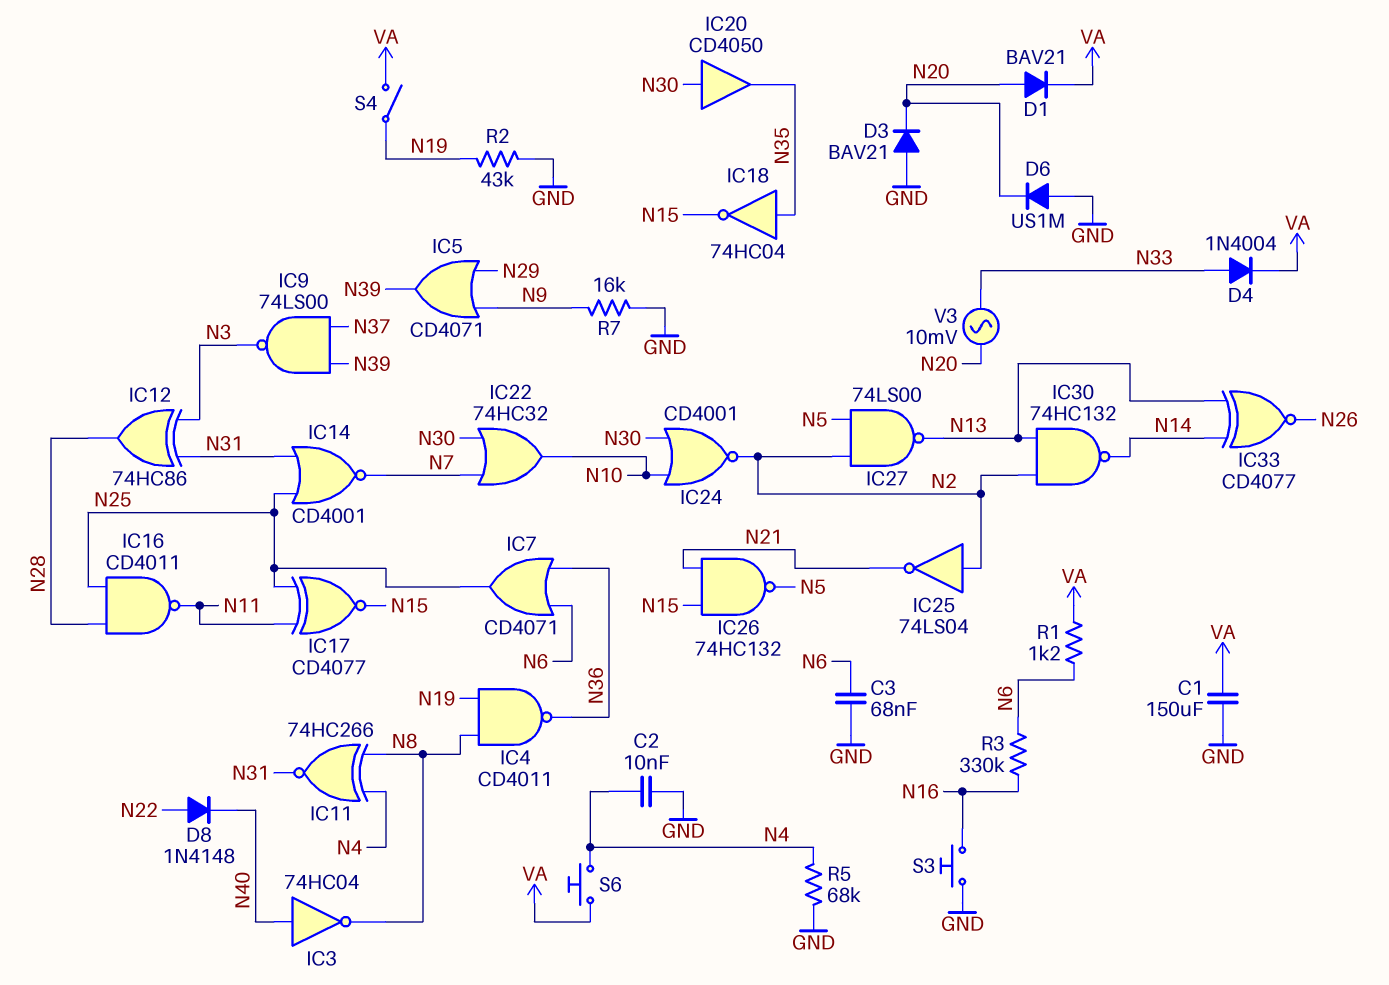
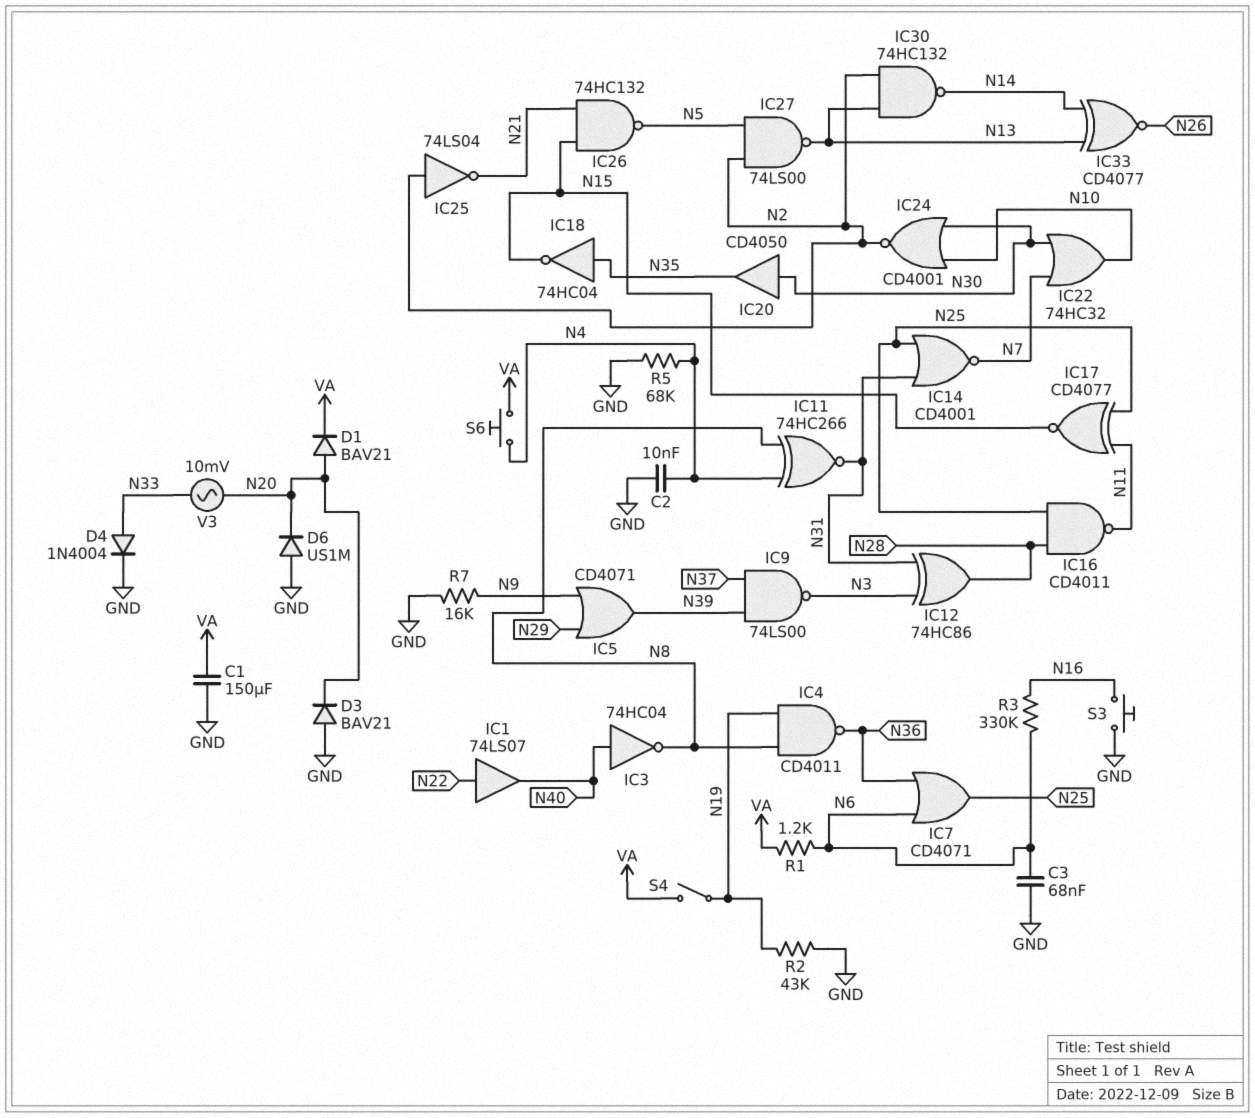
D4: diode 1N4004 (A N33, K VA) -> diode 1N4004 (A N33, K GND)
D8: diode 1N4148 (A N22, K N40) -> none
IC1: none -> buffer 74LS07 (in N22, out N40)

